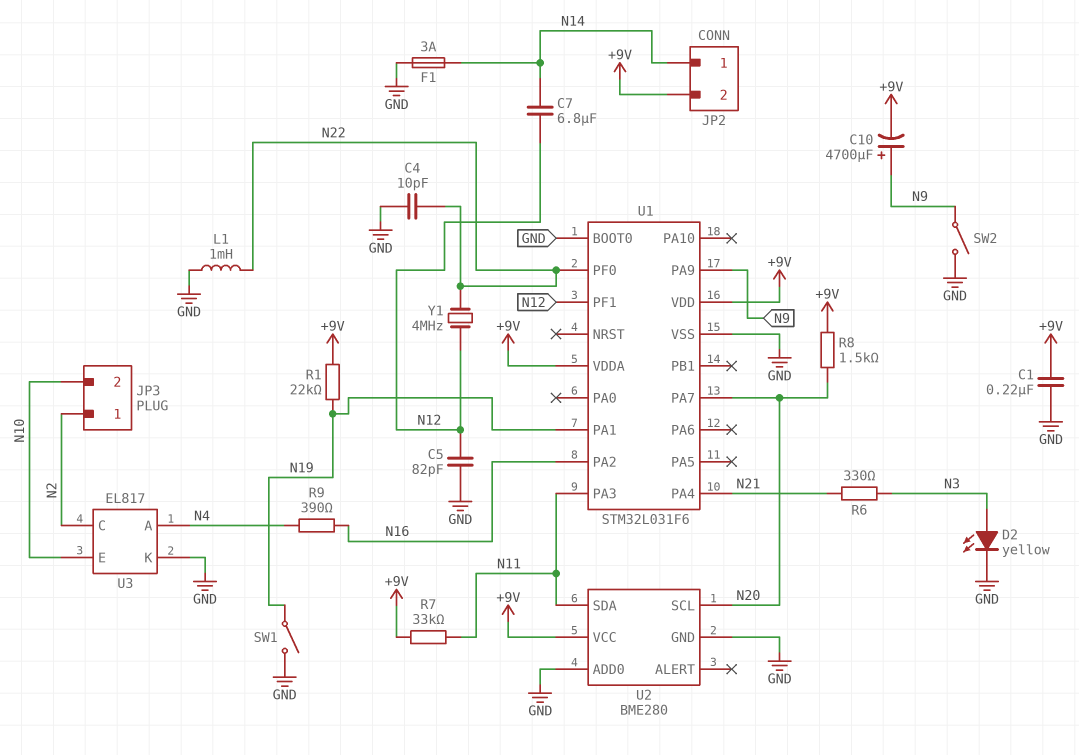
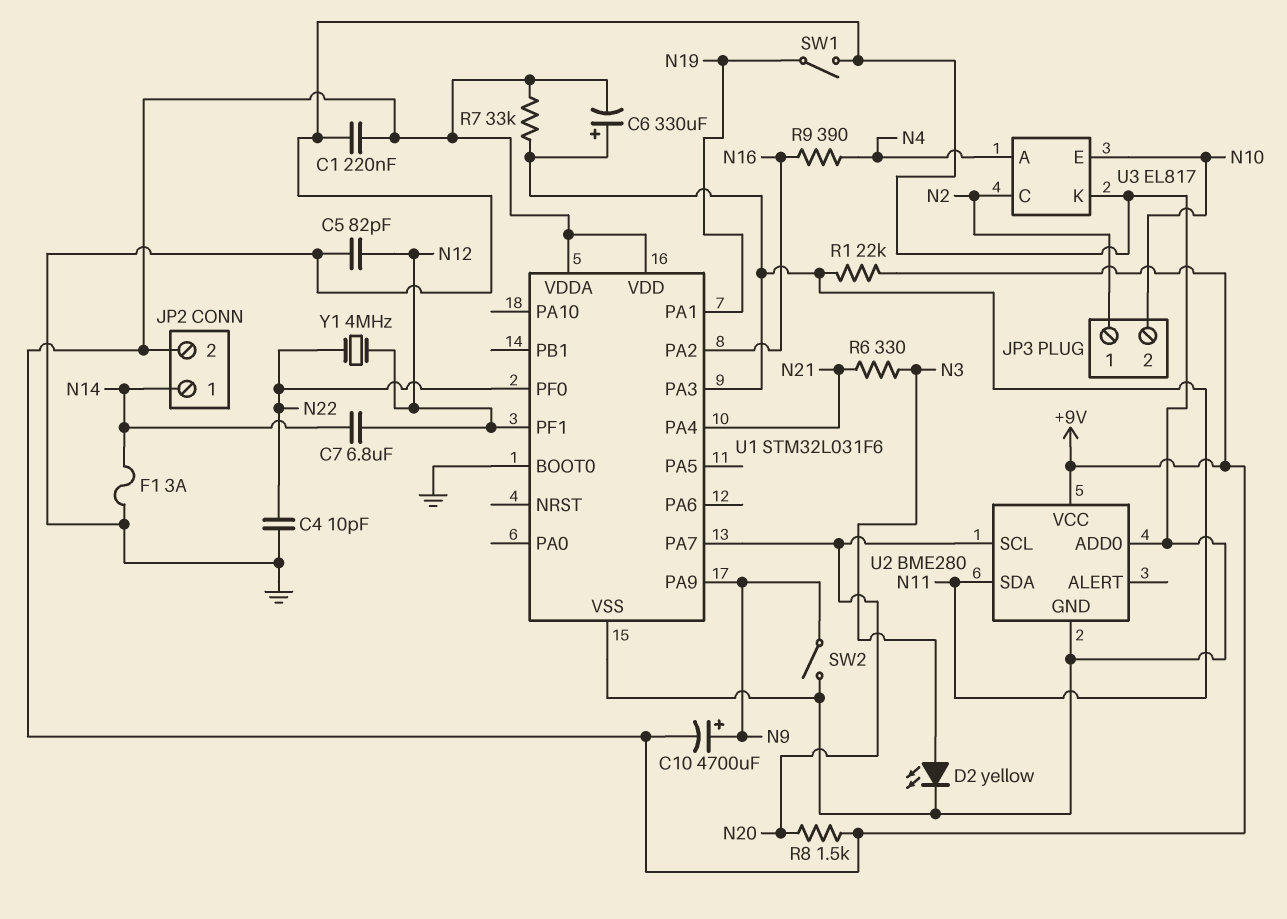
C6: none -> 330uF (plus N11, minus +9V)
L1: 1mH (GND, N22) -> none
R1: 22k (+9V, N19) -> 22k (+9V, N11)

